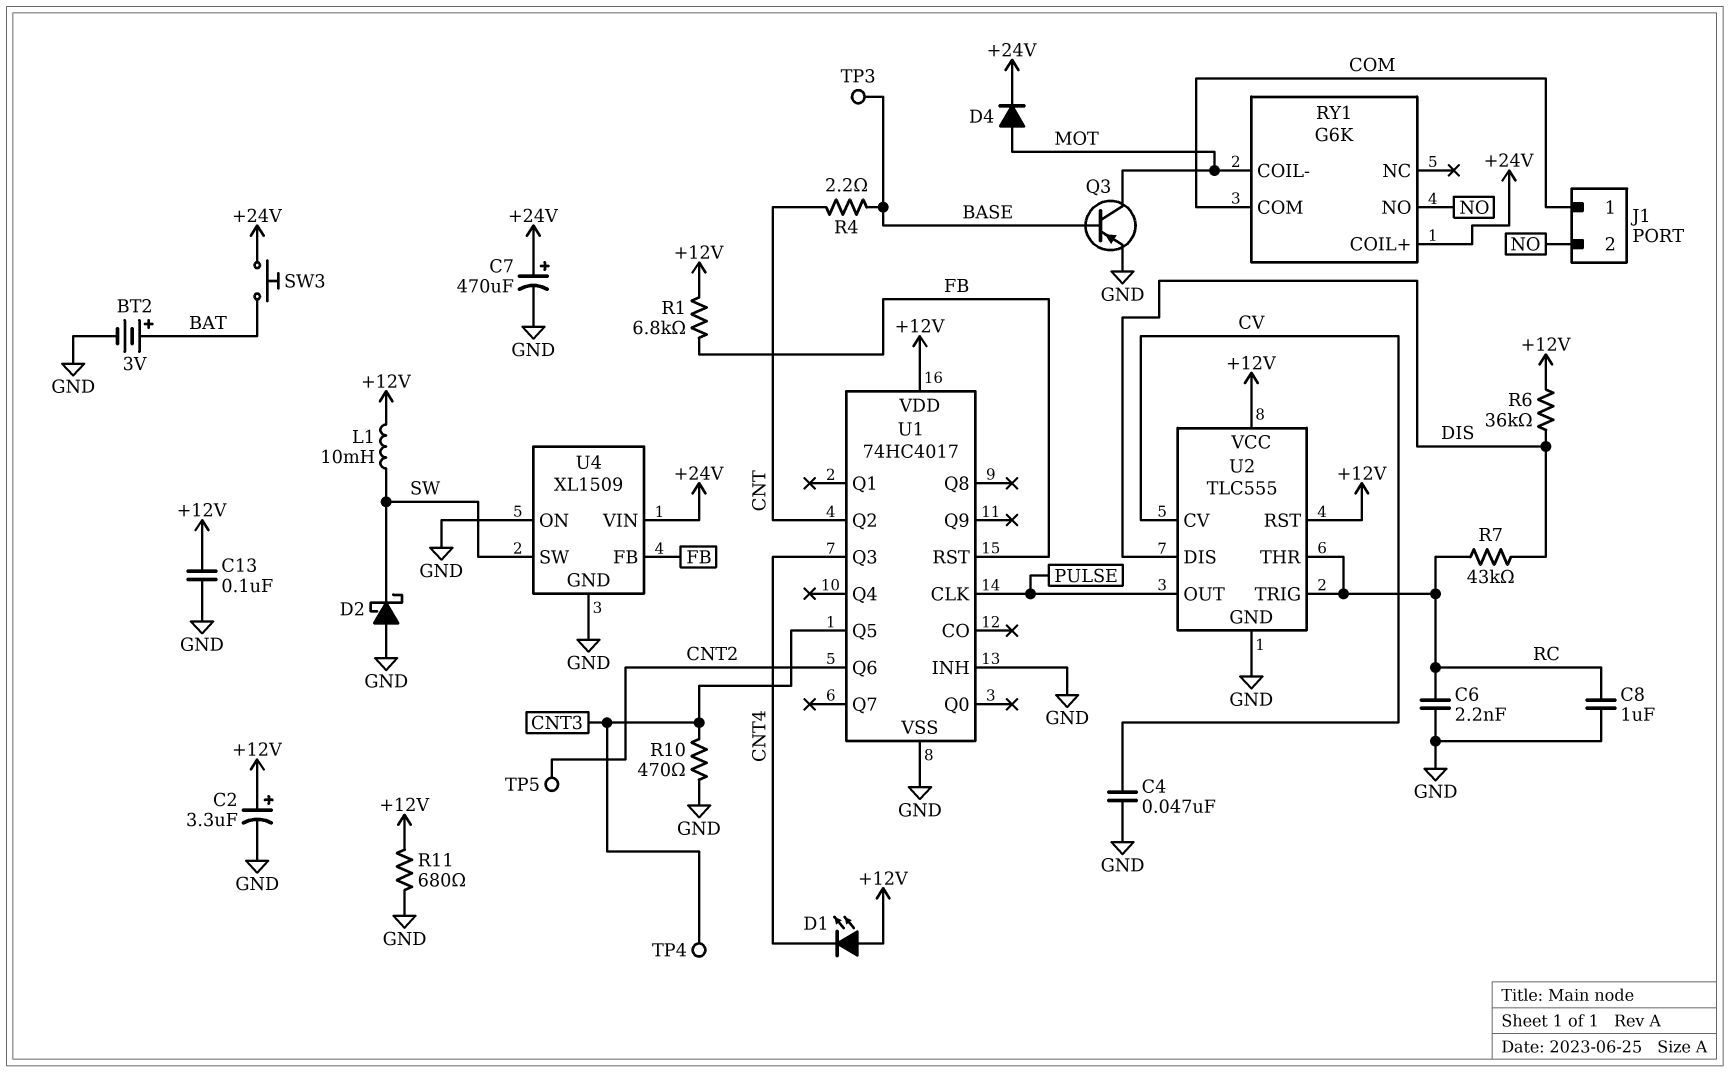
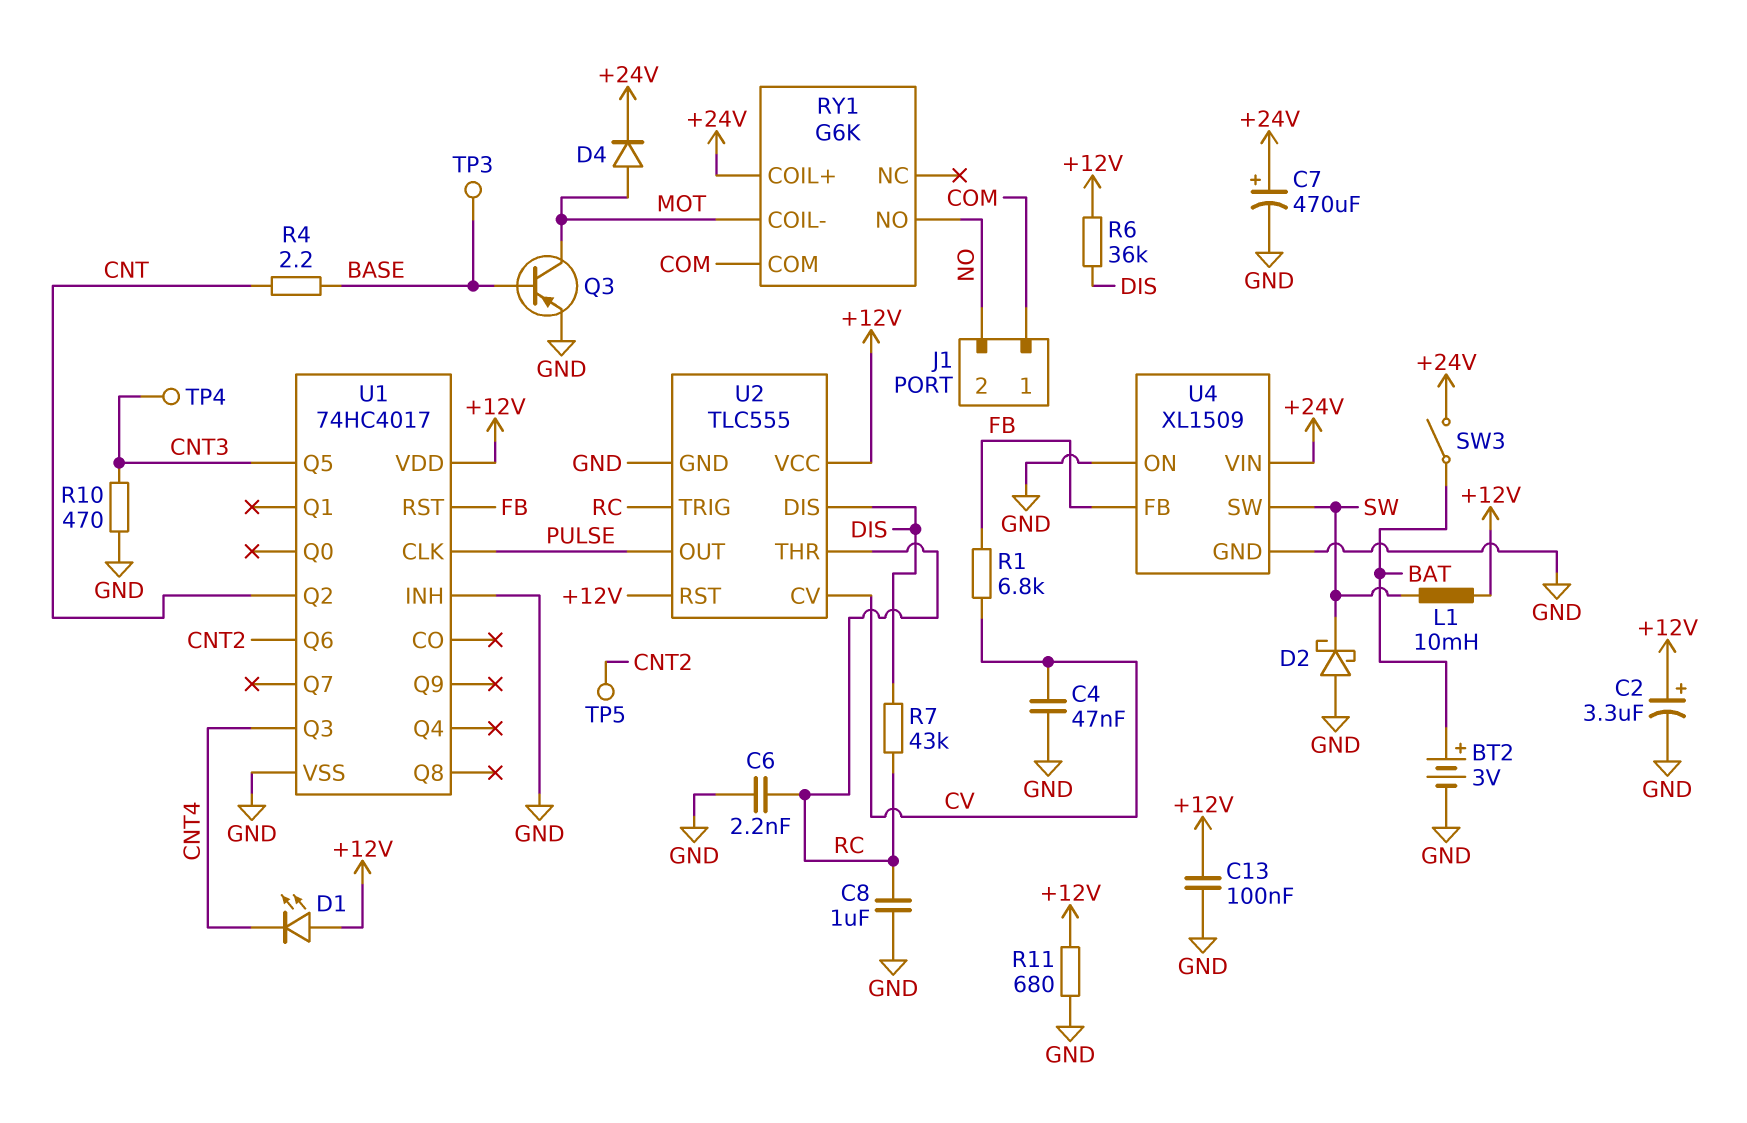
R1: 6.8k (+12V, FB) -> 6.8k (CV, FB)
SW3: button (+24V, BAT) -> switch (+24V, BAT)

